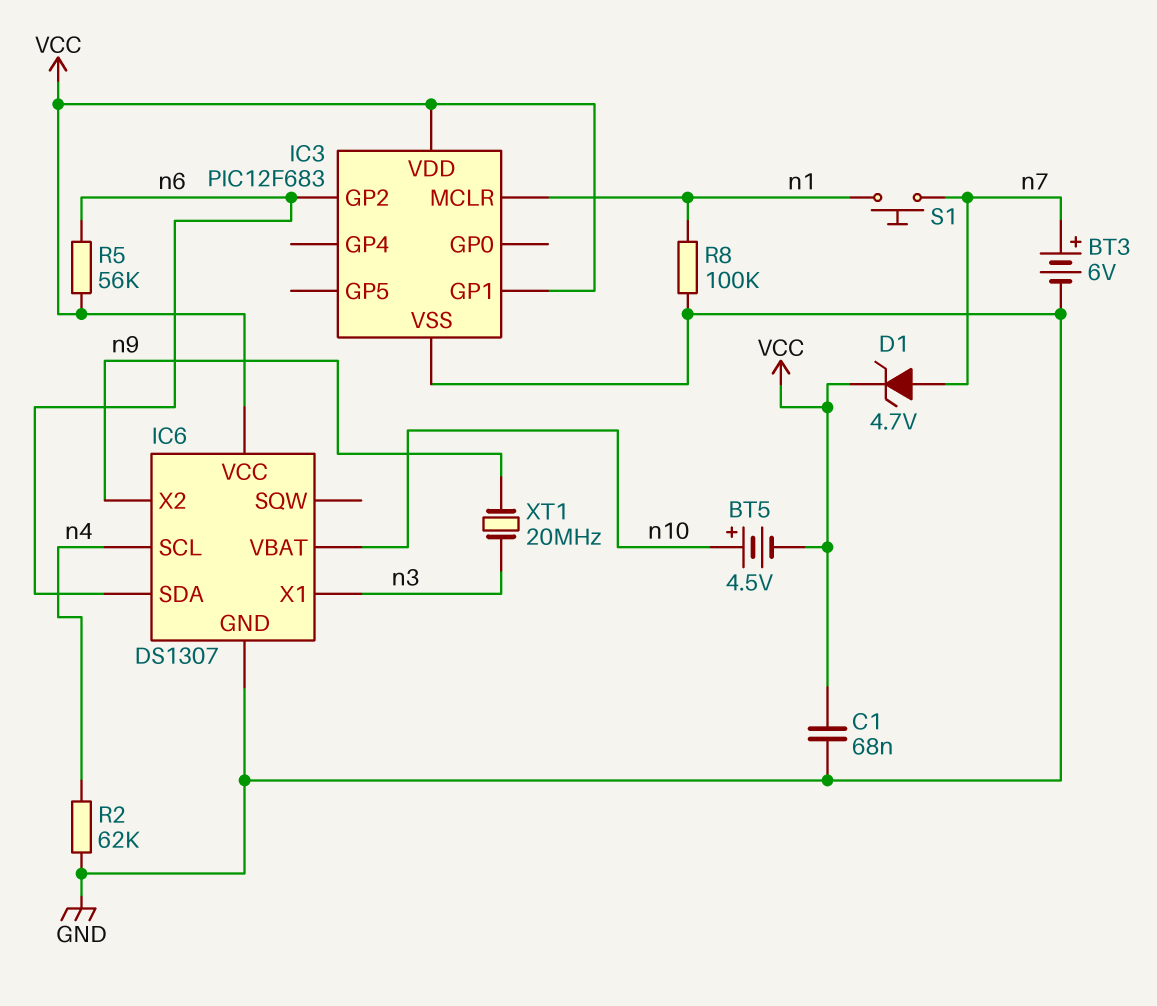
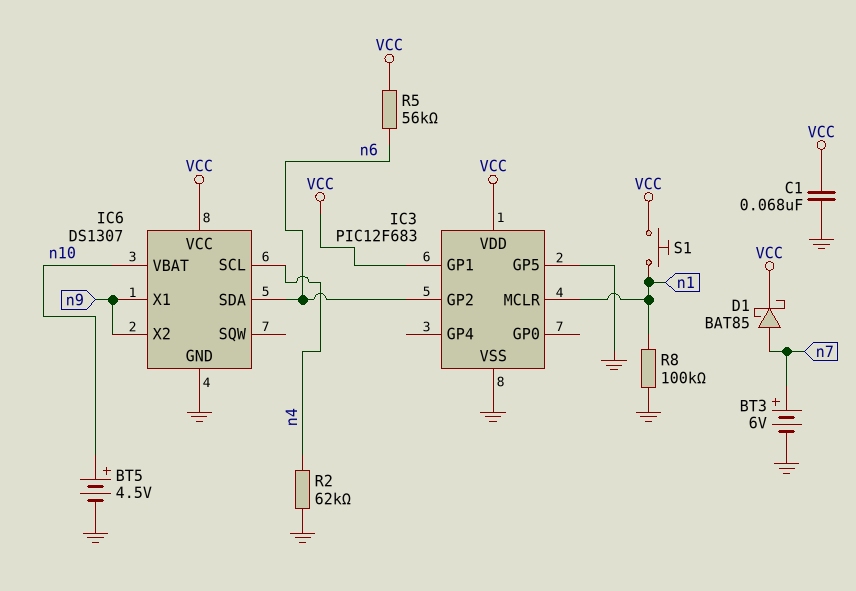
BT5: 4.5V (plus n10, minus VCC) -> 4.5V (plus n10, minus GND)
D1: zener 4.7V (A n7, K VCC) -> schottky BAT85 (A n7, K VCC)
IC3 pin GP5: none -> GND
IC6 pin X1: n3 -> n9
S1: button (n1, n7) -> button (VCC, n1)
XT1: 20MHz (n3, n9) -> none

